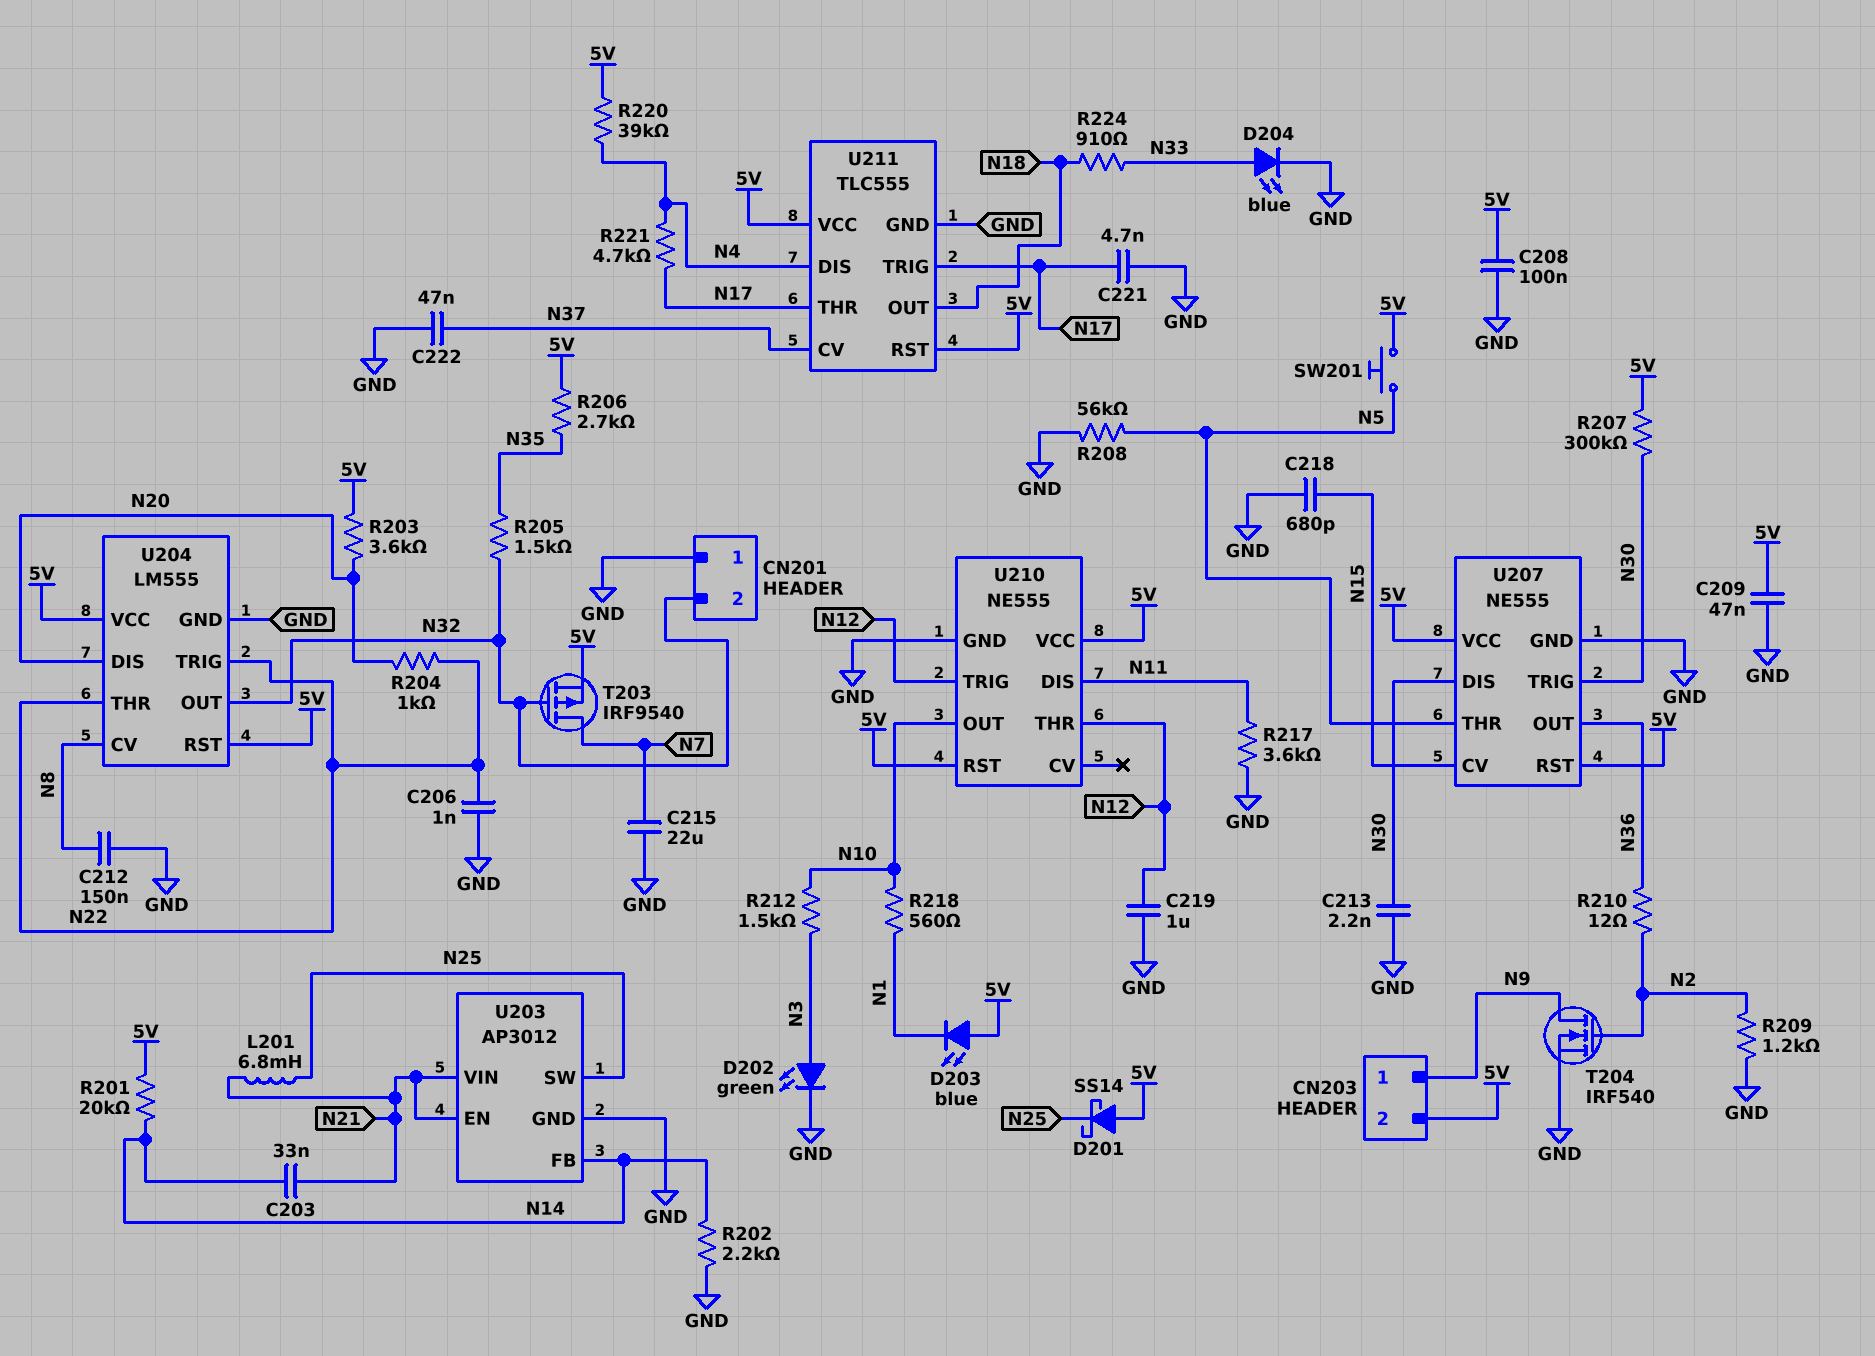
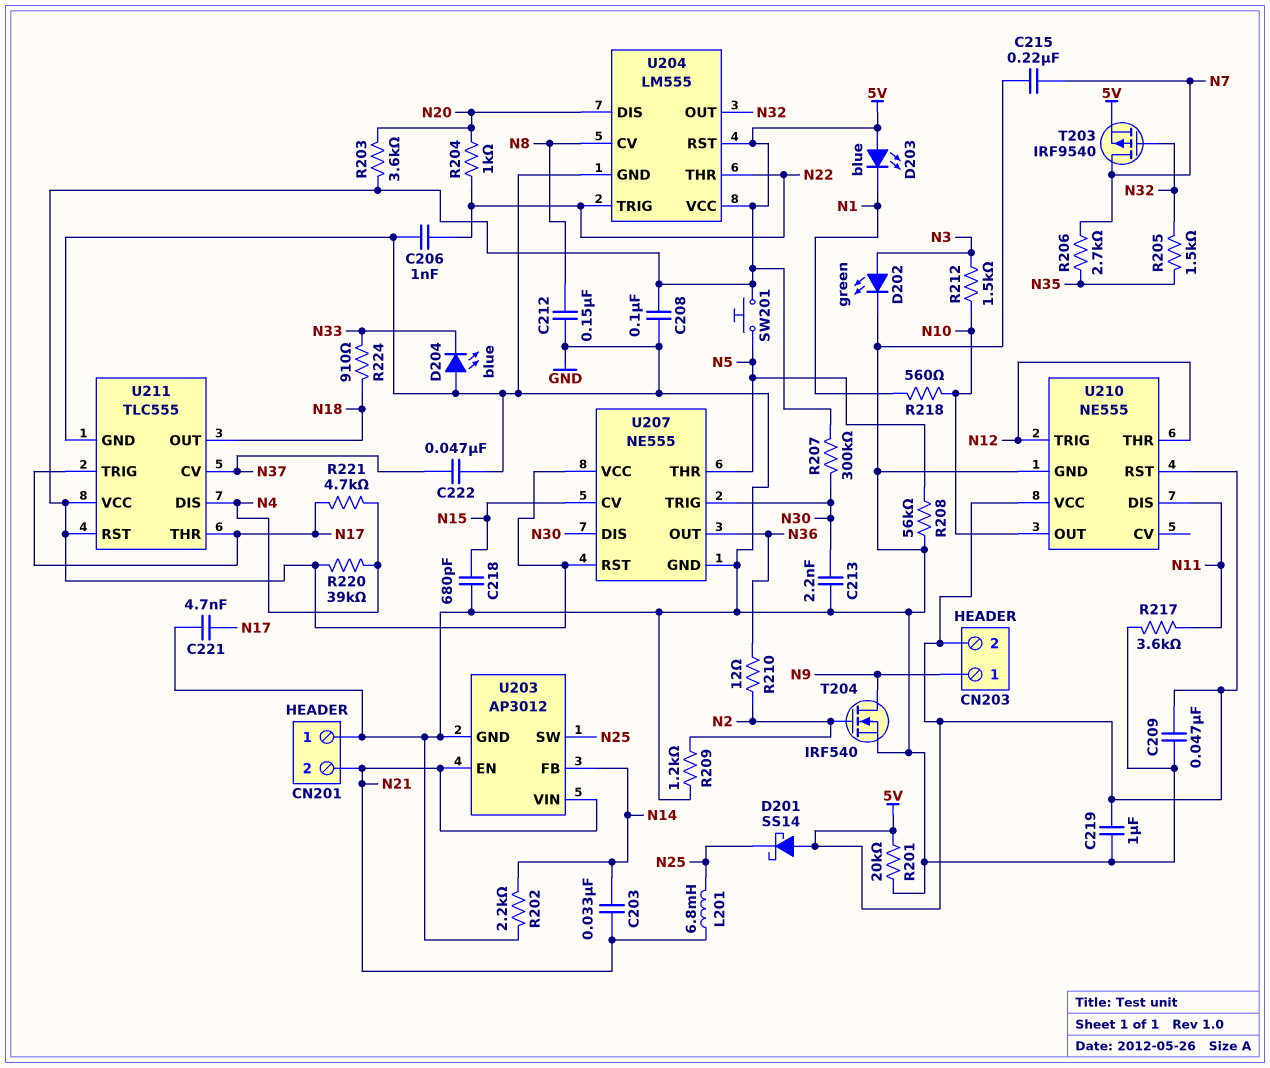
C215: 22uF (GND, N7) -> 220nF (GND, N7)
C219: 1uF (GND, N12) -> 1uF (5V, GND)
CN201 pin 2: N32 -> N21
D204: LED blue (A N33, K GND) -> LED blue (A GND, K N33)
R201: 20k (5V, N14) -> 20k (5V, GND)
R206: 2.7k (5V, N35) -> 2.7k (N7, N35)

